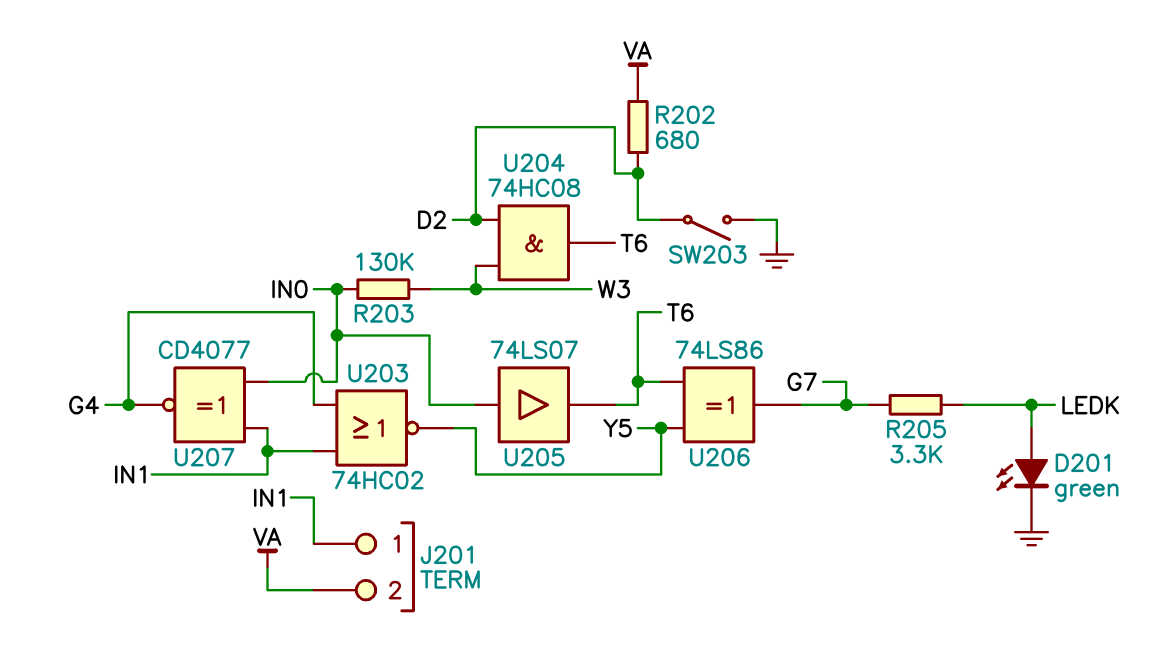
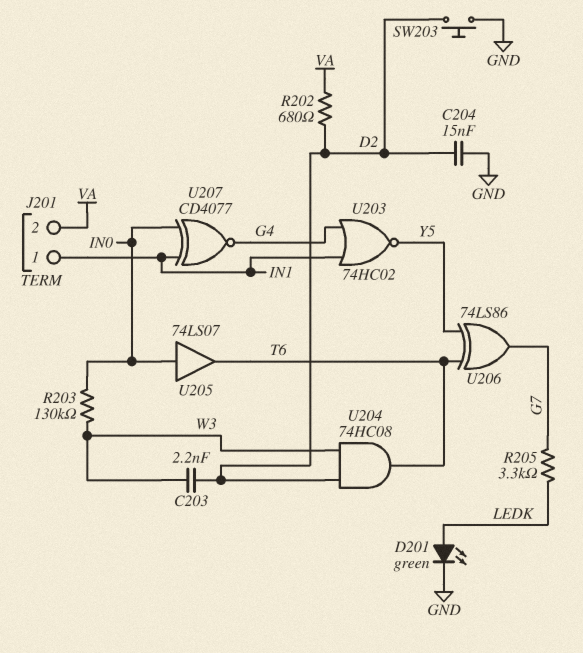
C203: none -> 2.2nF (D2, W3)
C204: none -> 15nF (D2, GND)
SW203: switch (D2, GND) -> button (D2, GND)

